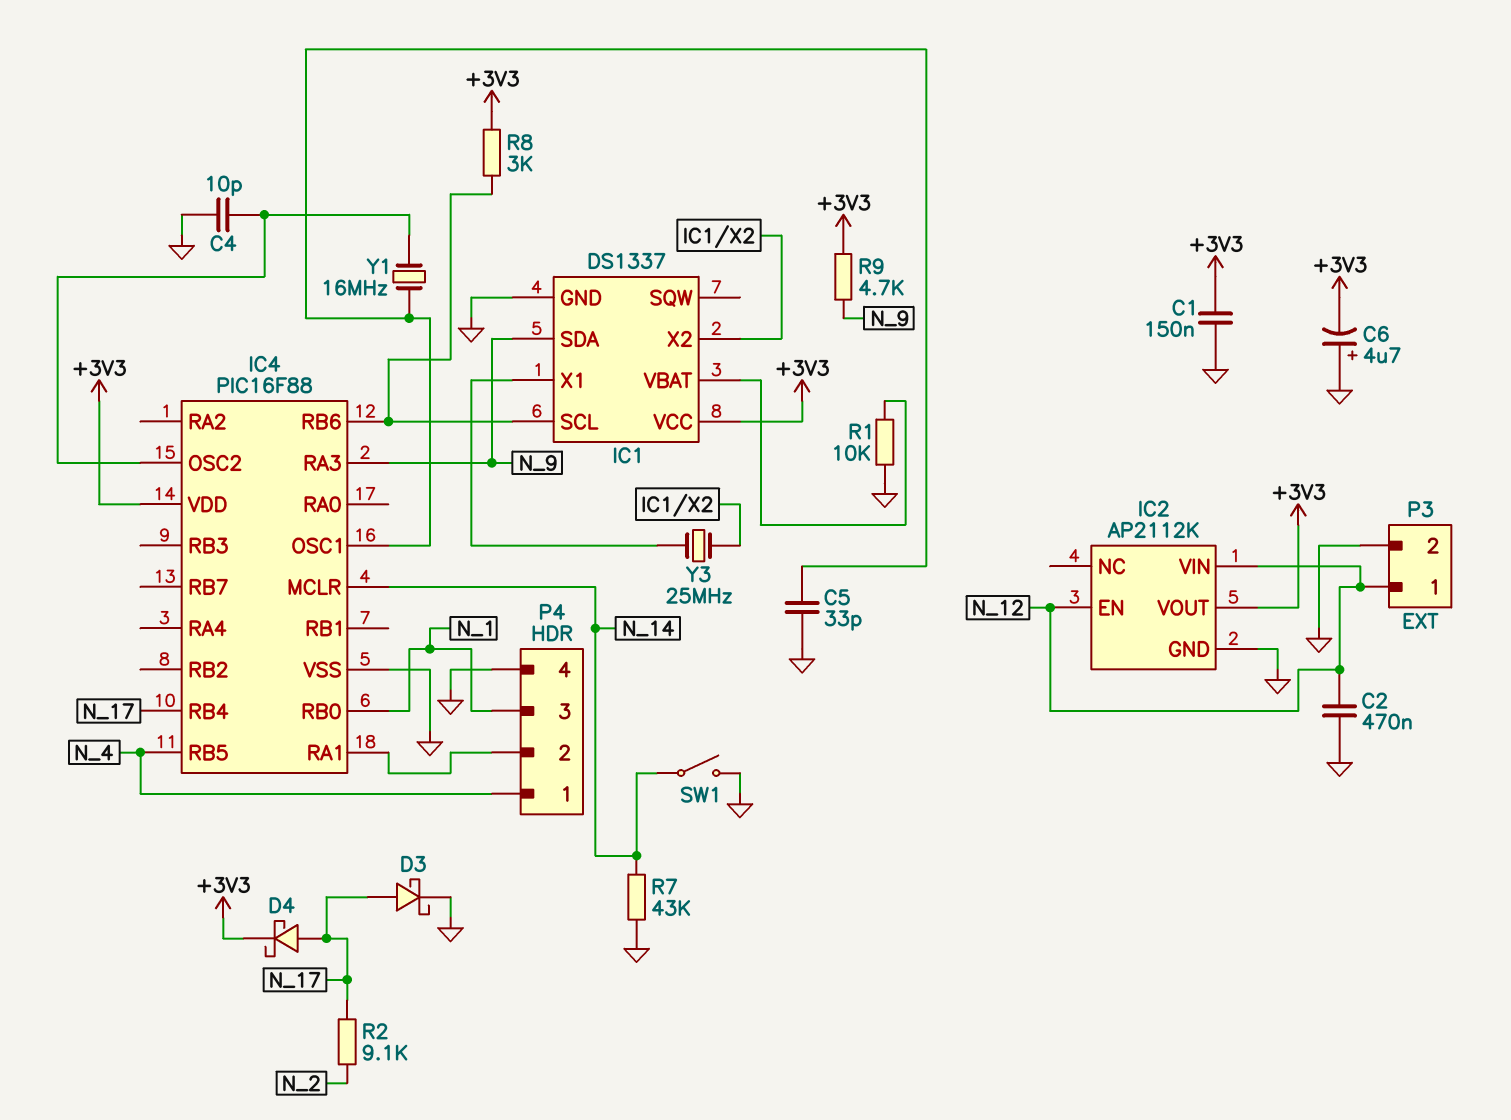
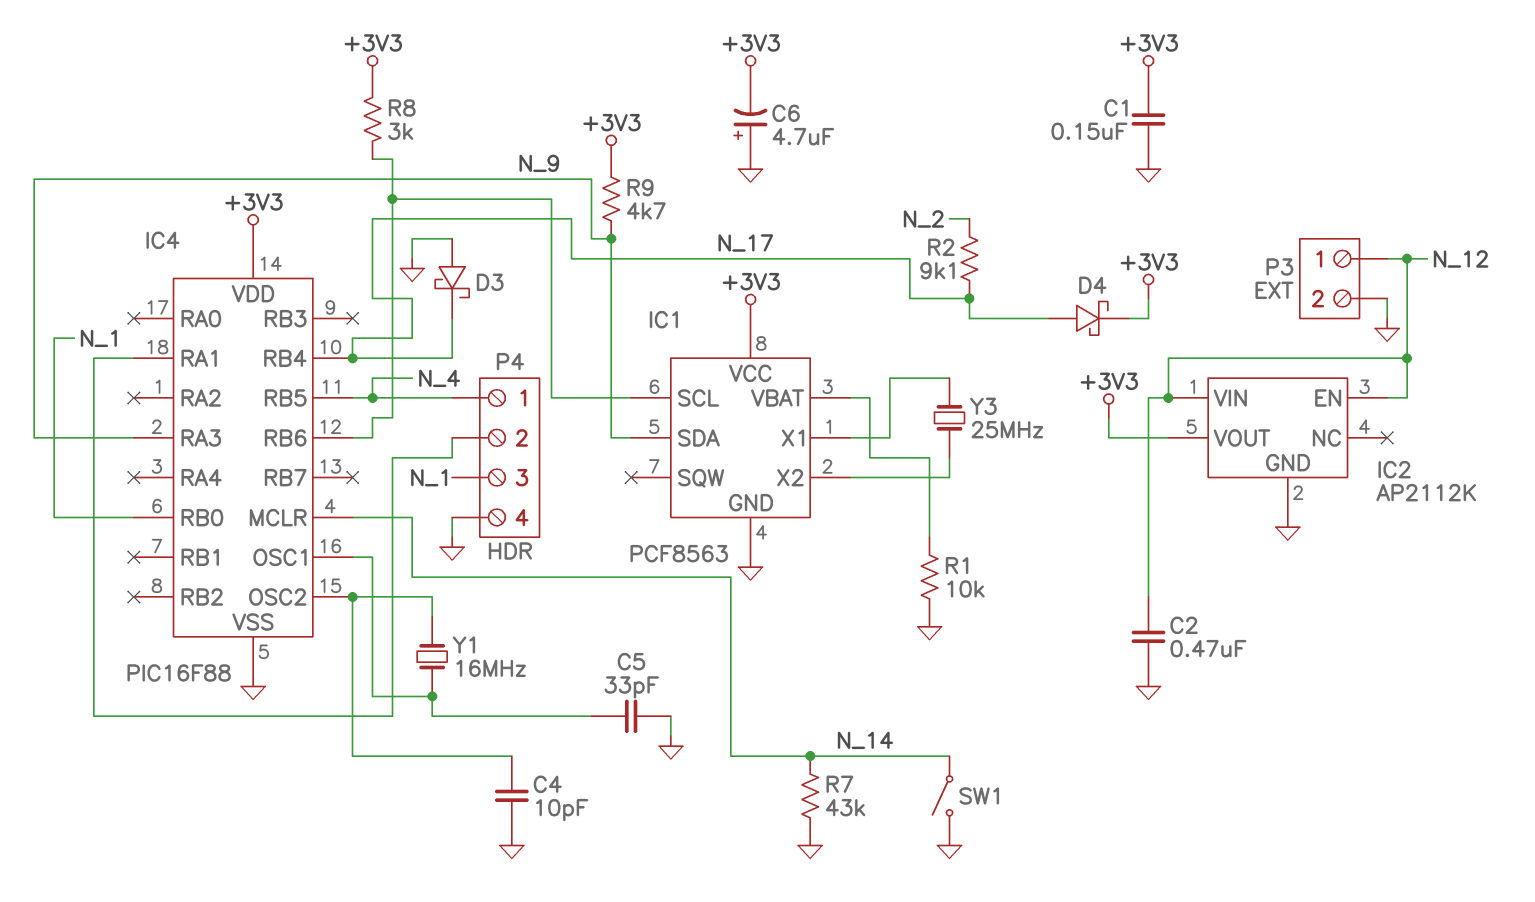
D3: schottky (A N_17, K GND) -> schottky (A GND, K N_17)
IC1: DS1337 -> PCF8563

